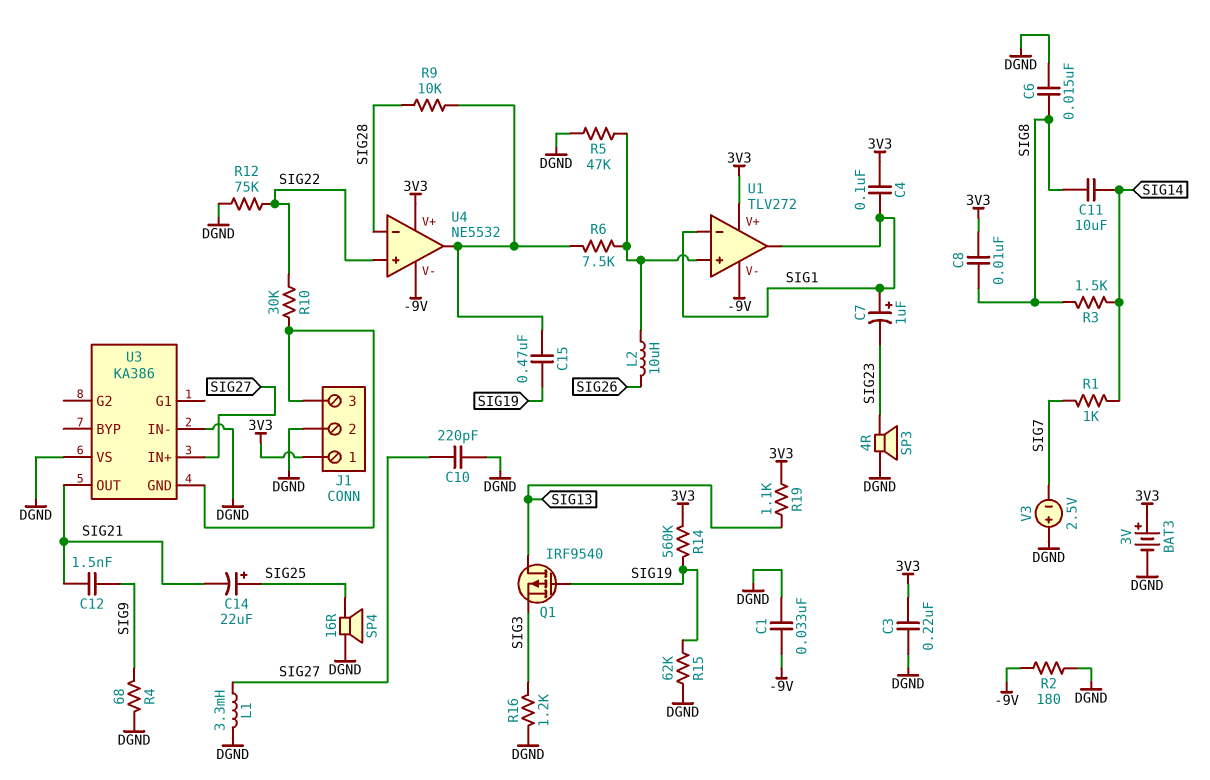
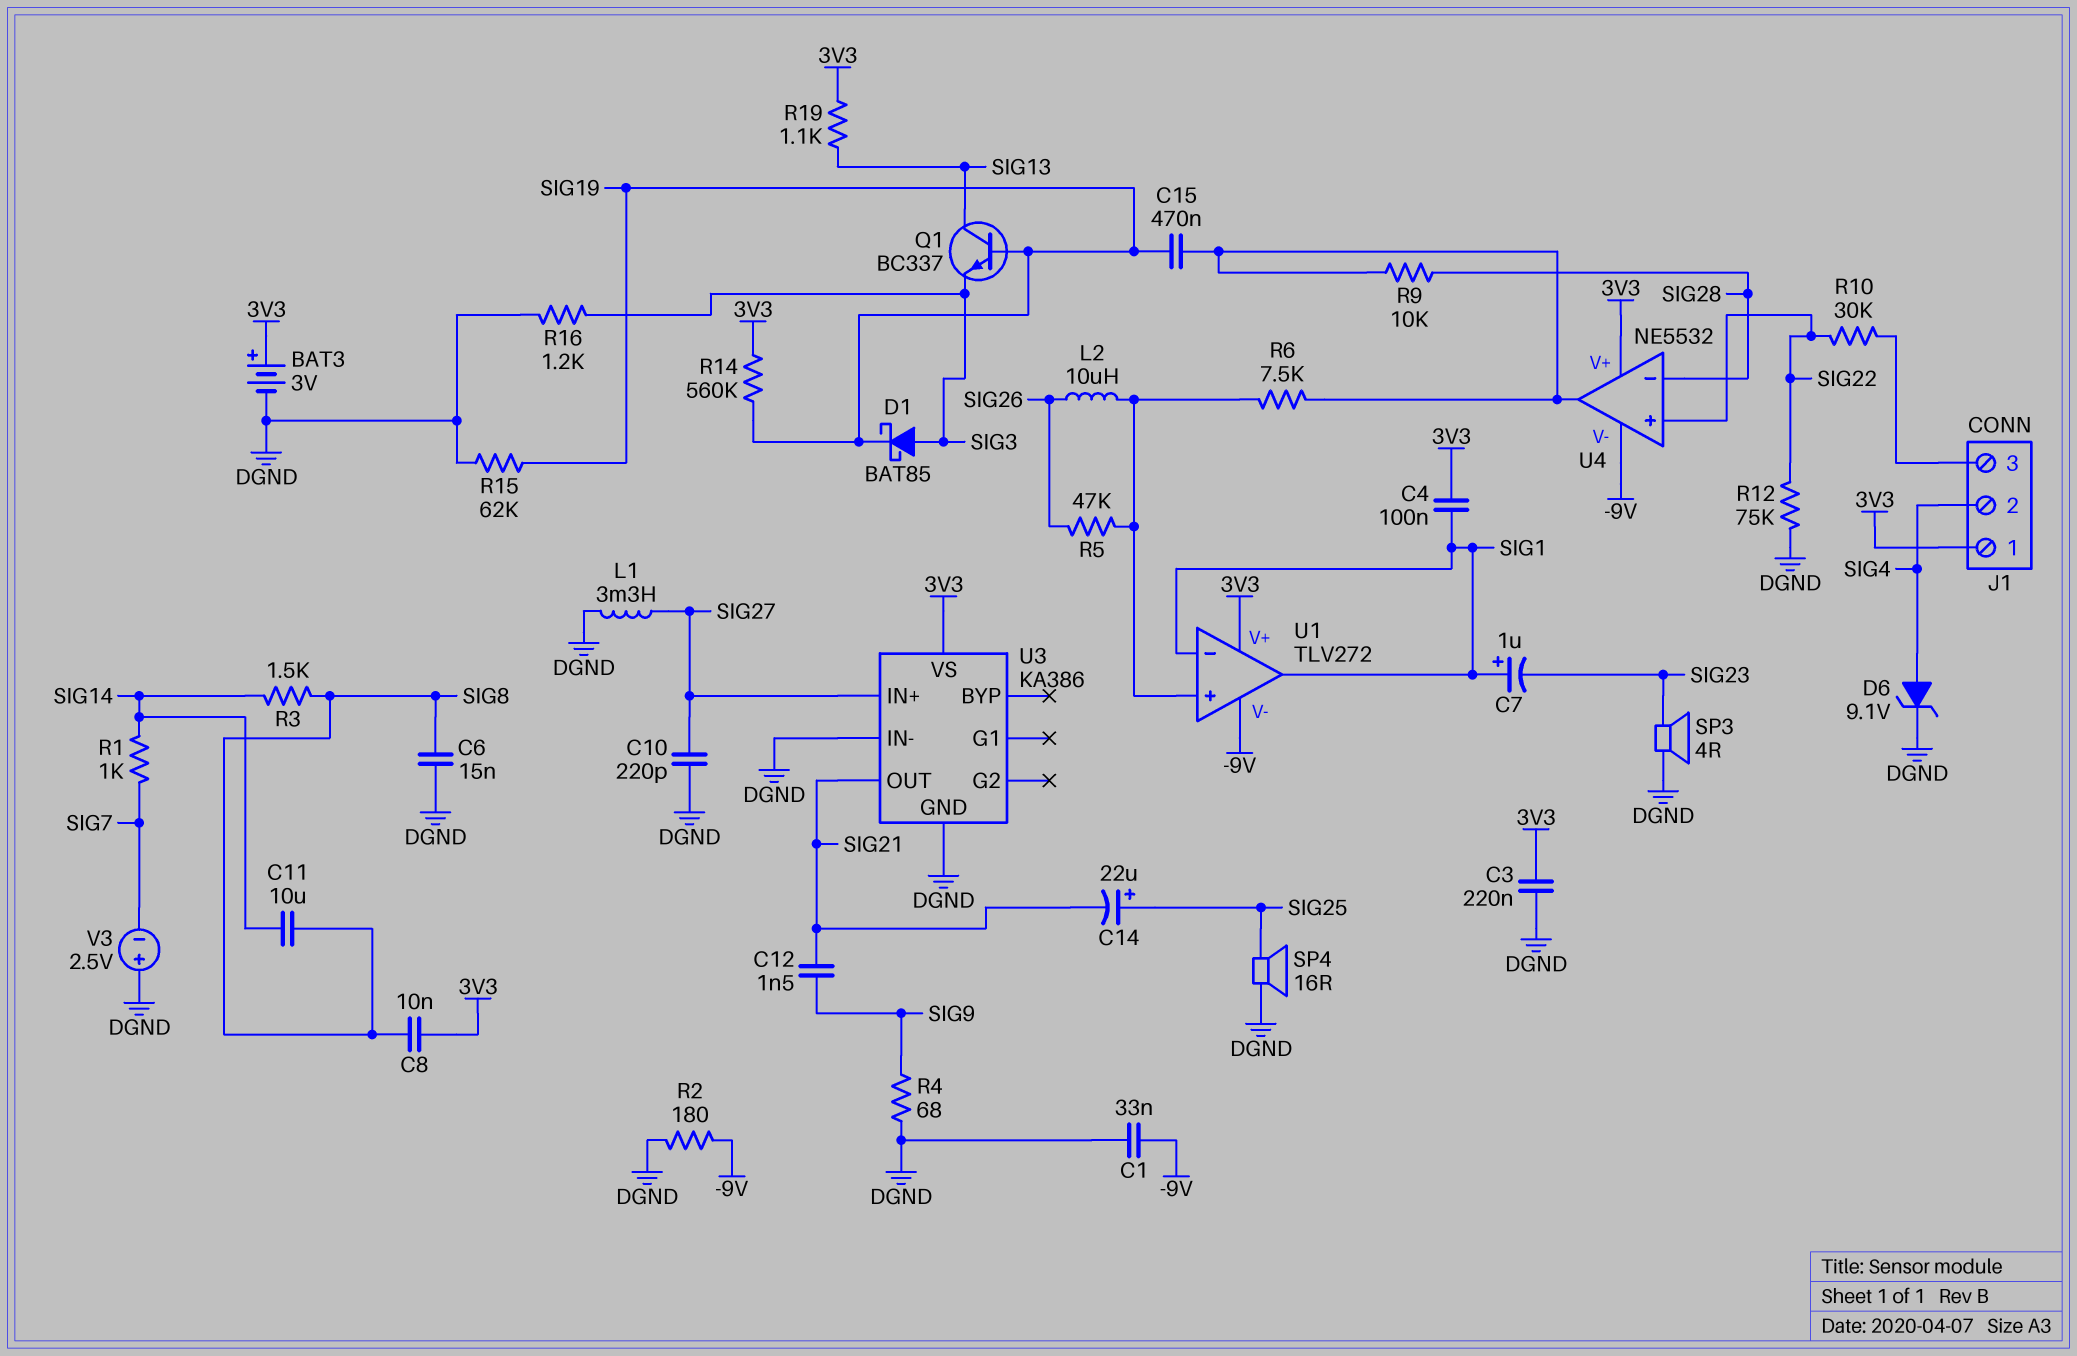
D1: none -> schottky BAT85 (A SIG3, K SIG19)
D6: none -> zener 9.1V (A SIG4, K DGND)
J1 pin 2: DGND -> SIG4
Q1: PMOS IRF9540 (G SIG19, D SIG13, S SIG3) -> NPN BC337 (B SIG19, C SIG13, E SIG3)
R5: 47k (DGND, U1/in+) -> 47k (SIG26, U1/in+)
U3 pin GND: J1/3 -> DGND
U3 pin VS: DGND -> 3V3

